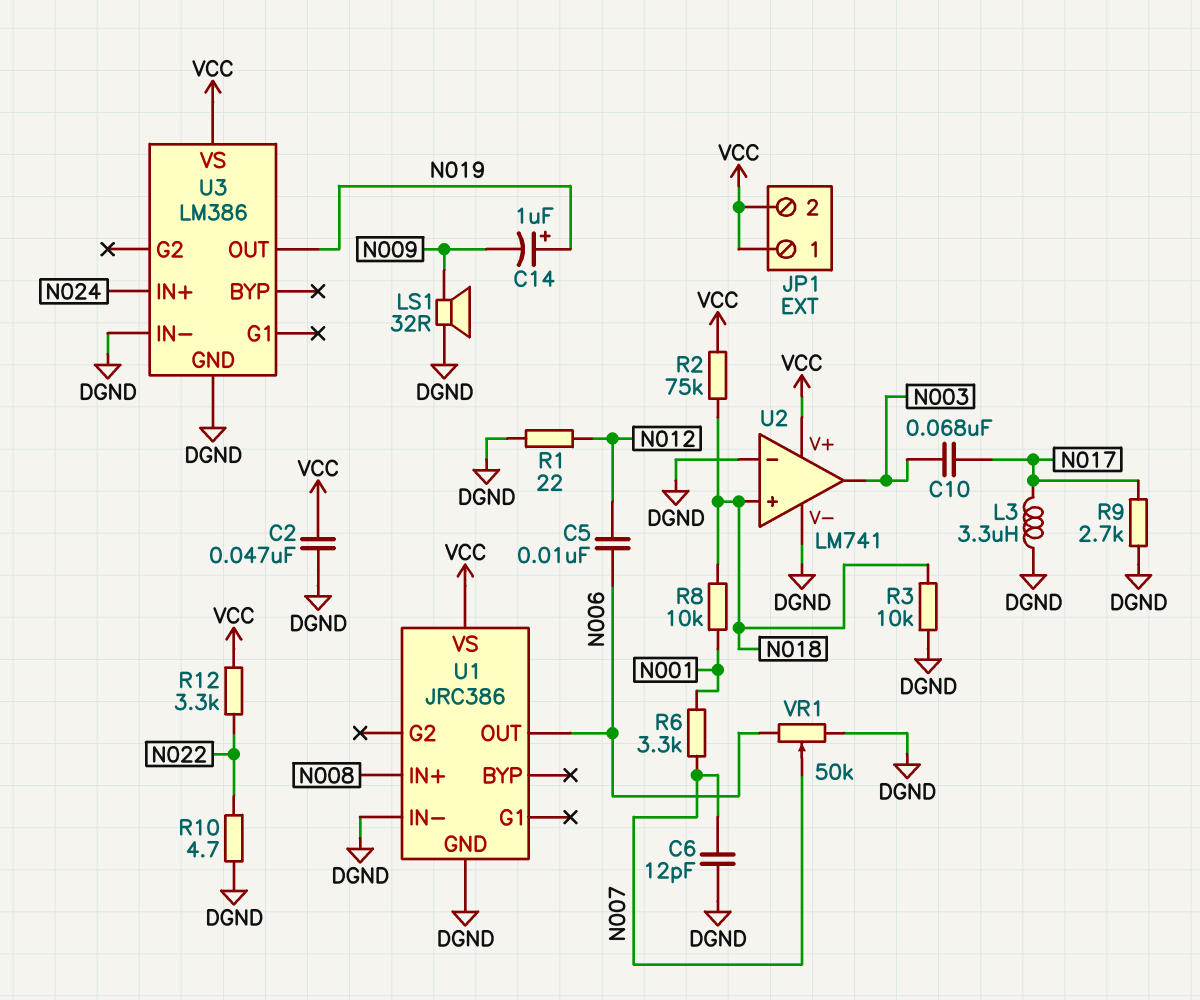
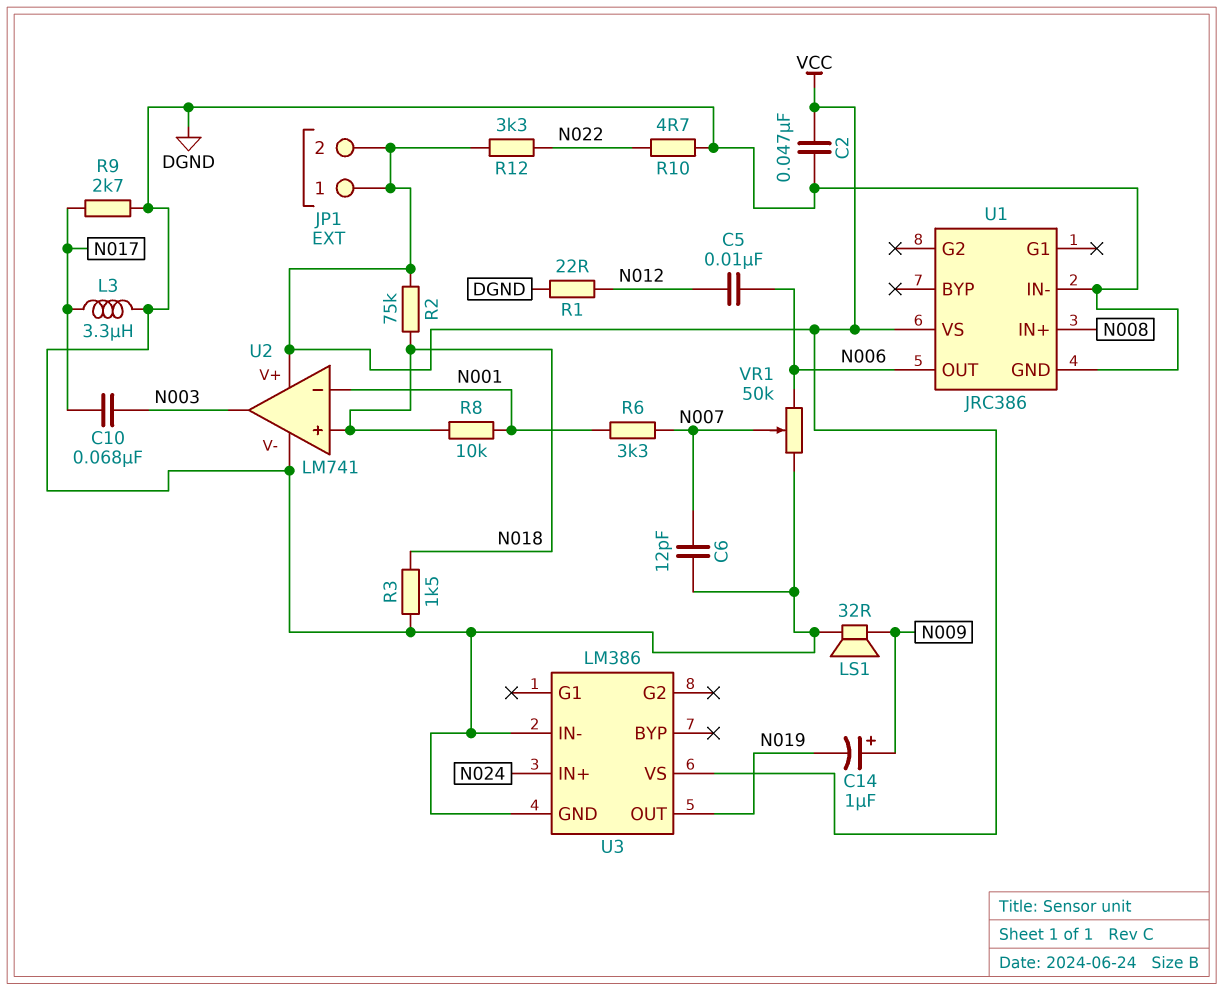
C14: 1uF (plus N019, minus N009) -> 1uF (plus N009, minus N019)
R3: 10k (DGND, N018) -> 1.5k (DGND, N018)
U2 pin in-: DGND -> N001

